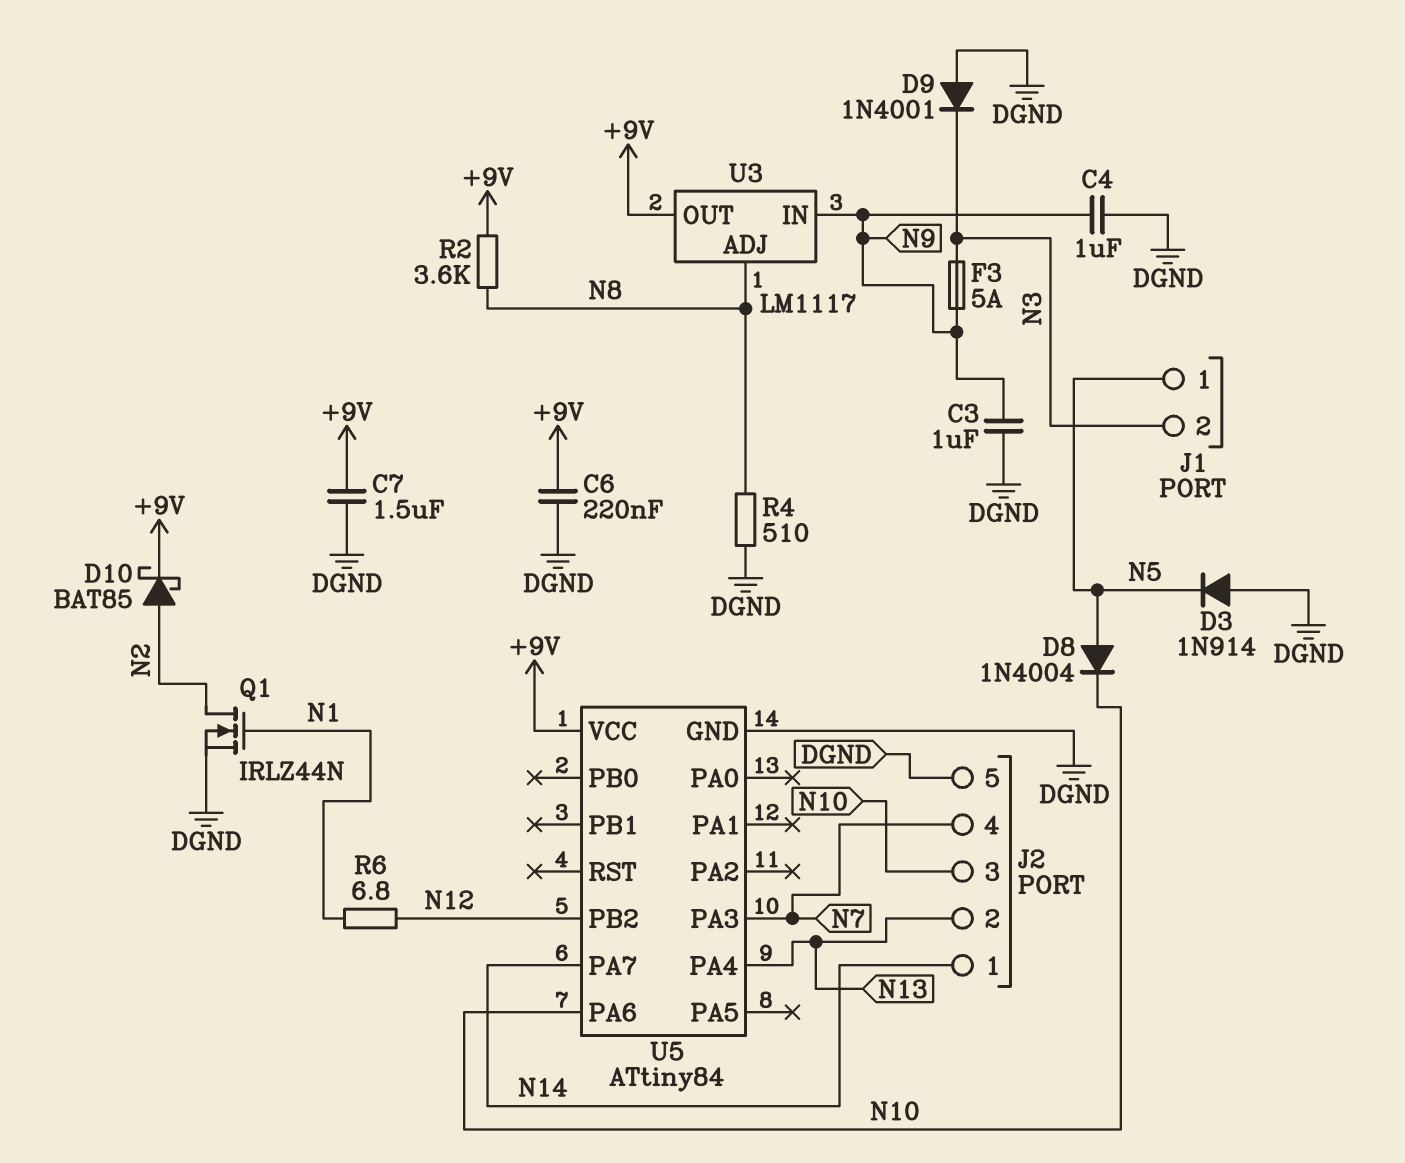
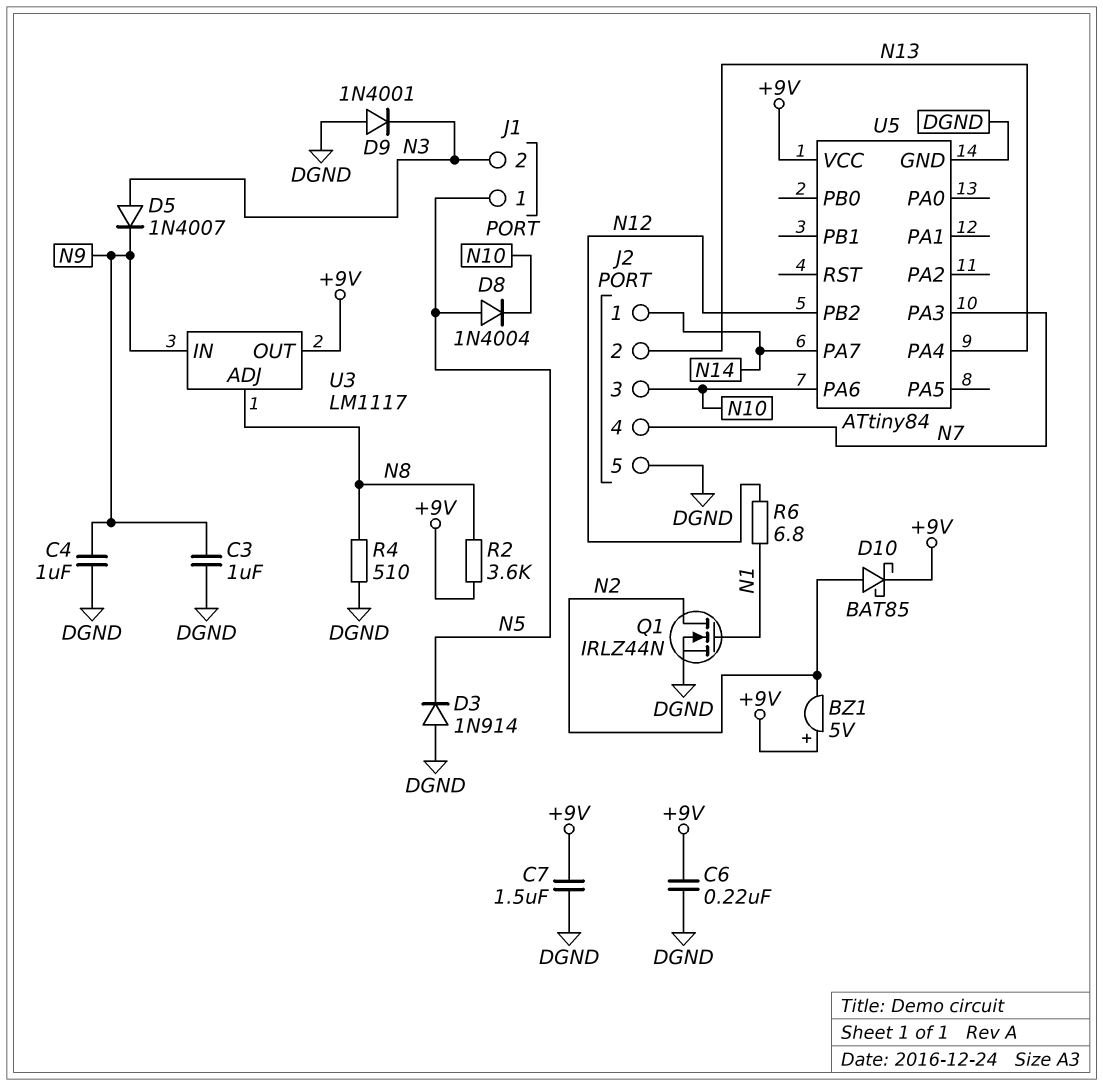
BZ1: none -> buzzer 5V (plus +9V, minus N2)
D5: none -> diode 1N4007 (A N3, K N9)
F3: 5A (N3, N9) -> none

